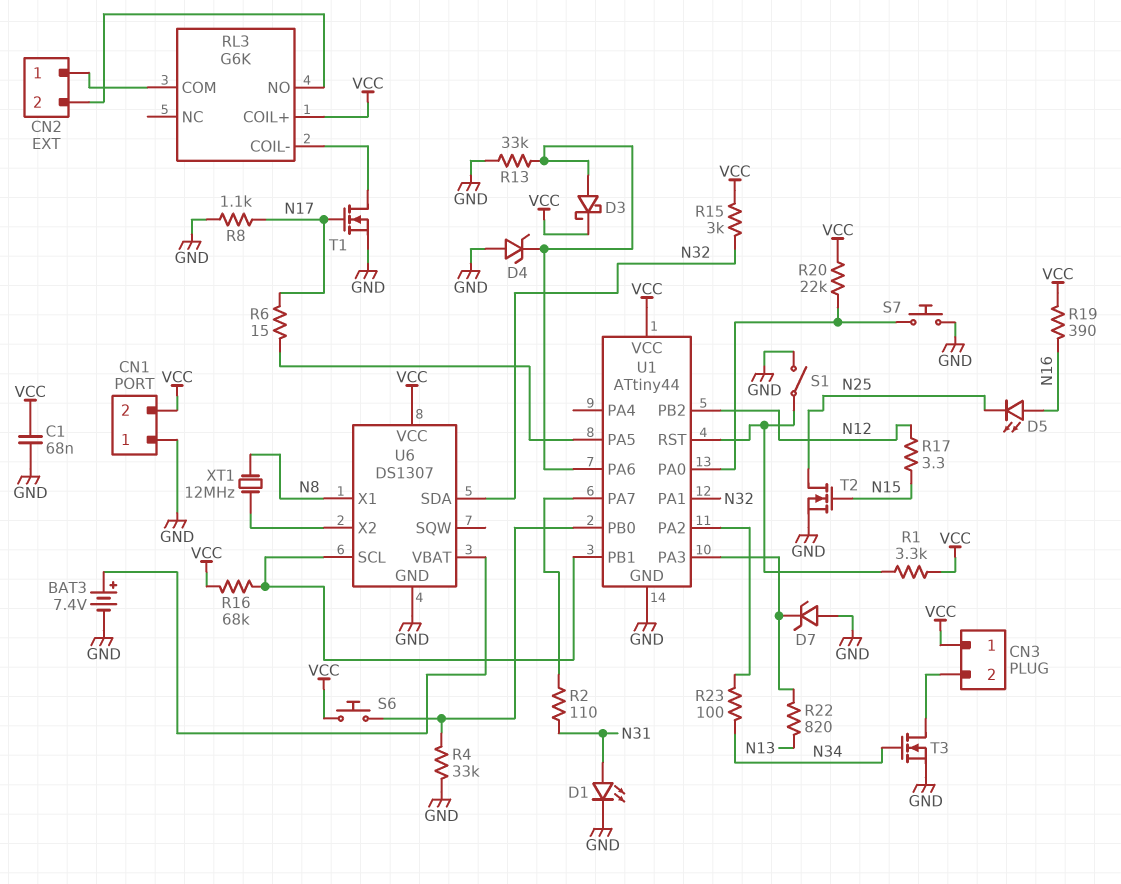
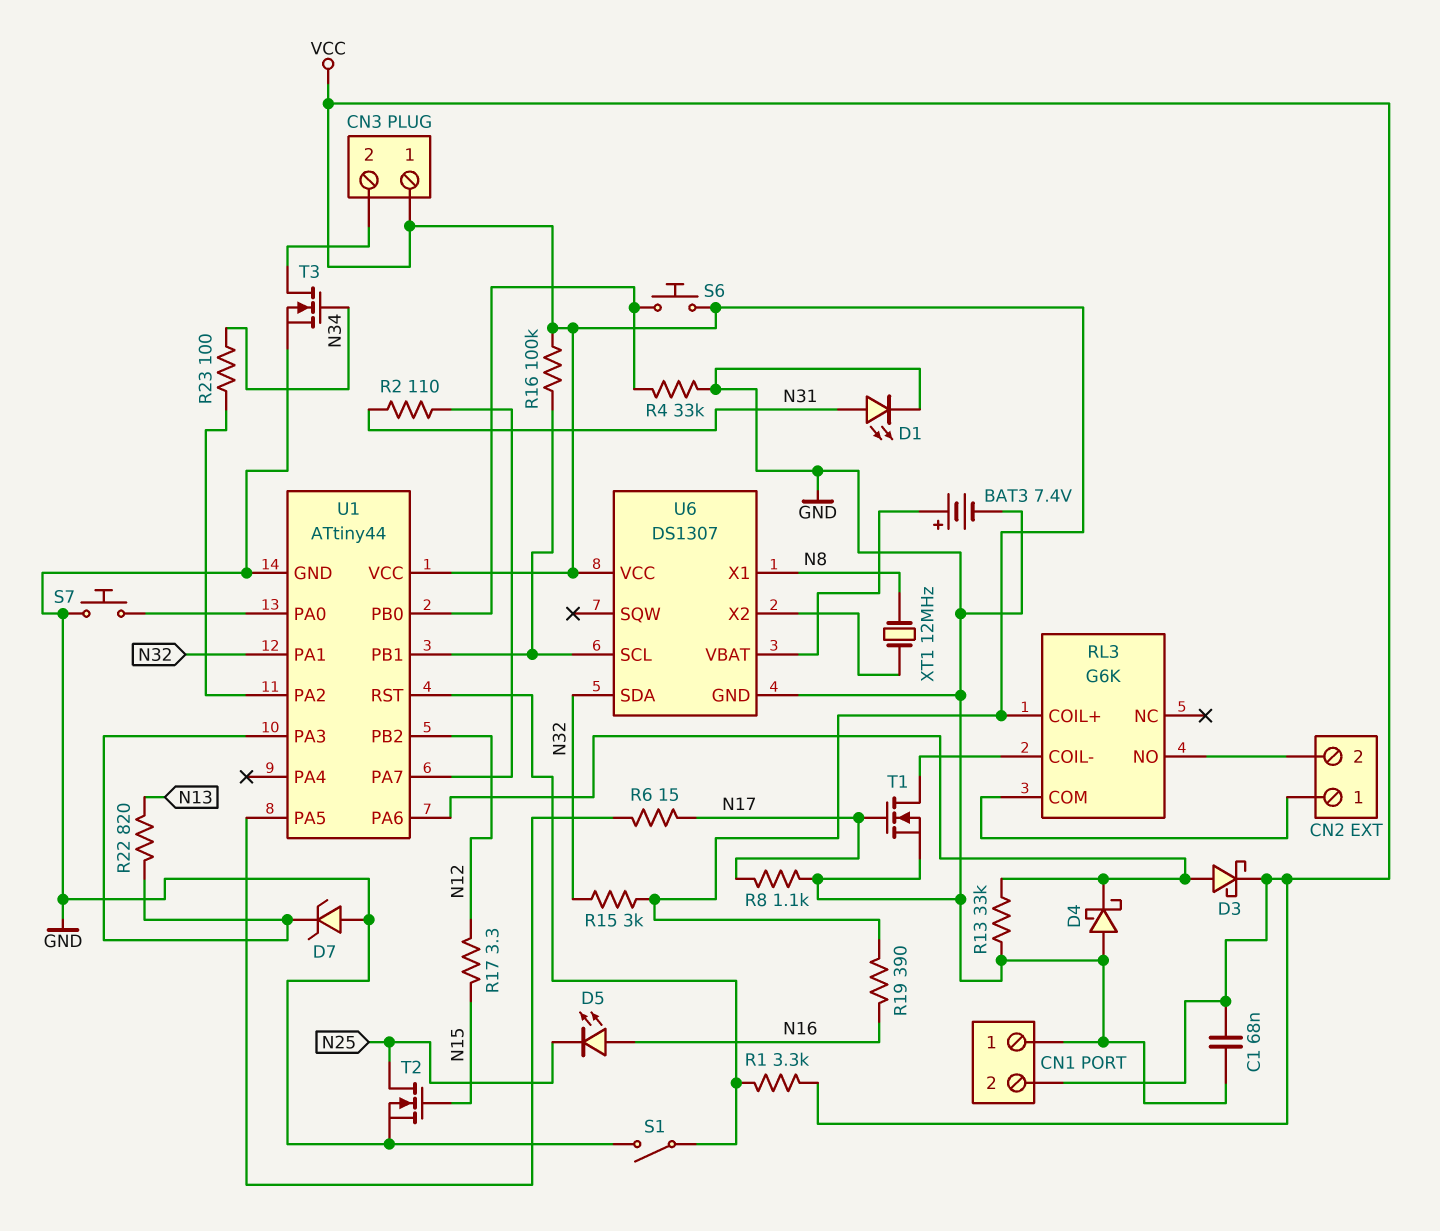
D4: zener (A GND, K U1/PA6) -> schottky (A GND, K U1/PA6)
R16: 68k (U1/PB1, VCC) -> 100k (U1/PB1, VCC)
R20: 22k (U1/PA0, VCC) -> none

